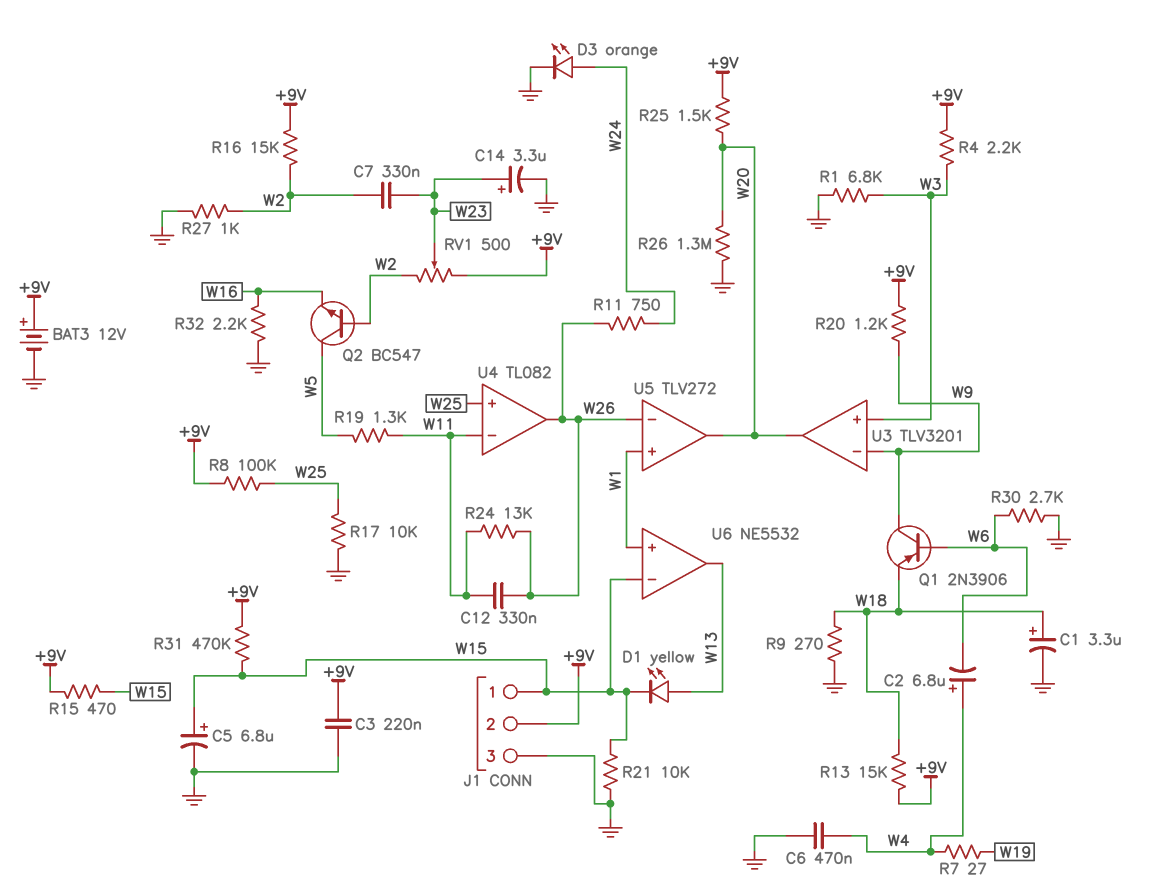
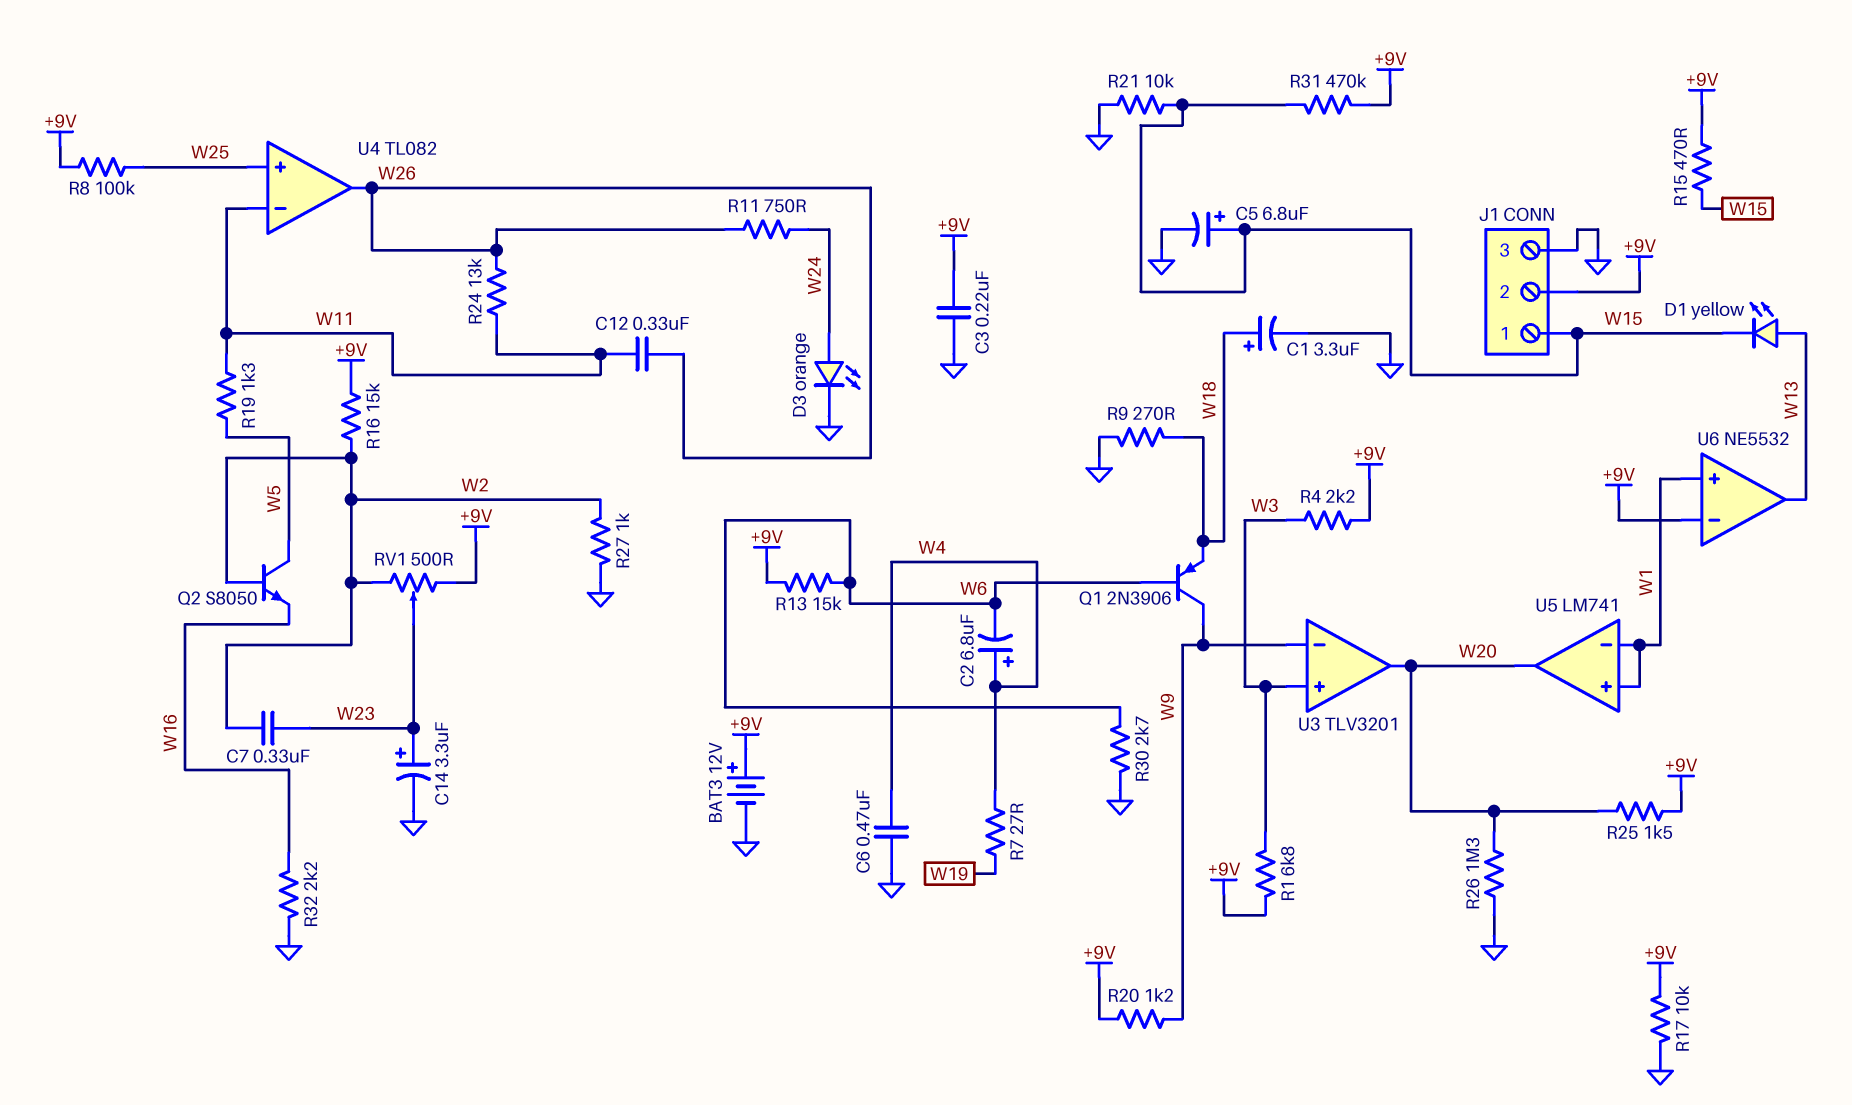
Q2: NPN BC547 (B W2, C W5, E W16) -> NPN S8050 (B W2, C W5, E W16)
R1: 6.8k (GND, W3) -> 6.8k (+9V, W3)
R13: 15k (+9V, W18) -> 15k (+9V, W6)
R17: 10k (GND, W25) -> 10k (+9V, GND)
U5: TLV272 -> LM741
U5 pin in-: W26 -> W1
U6 pin in-: W15 -> +9V

